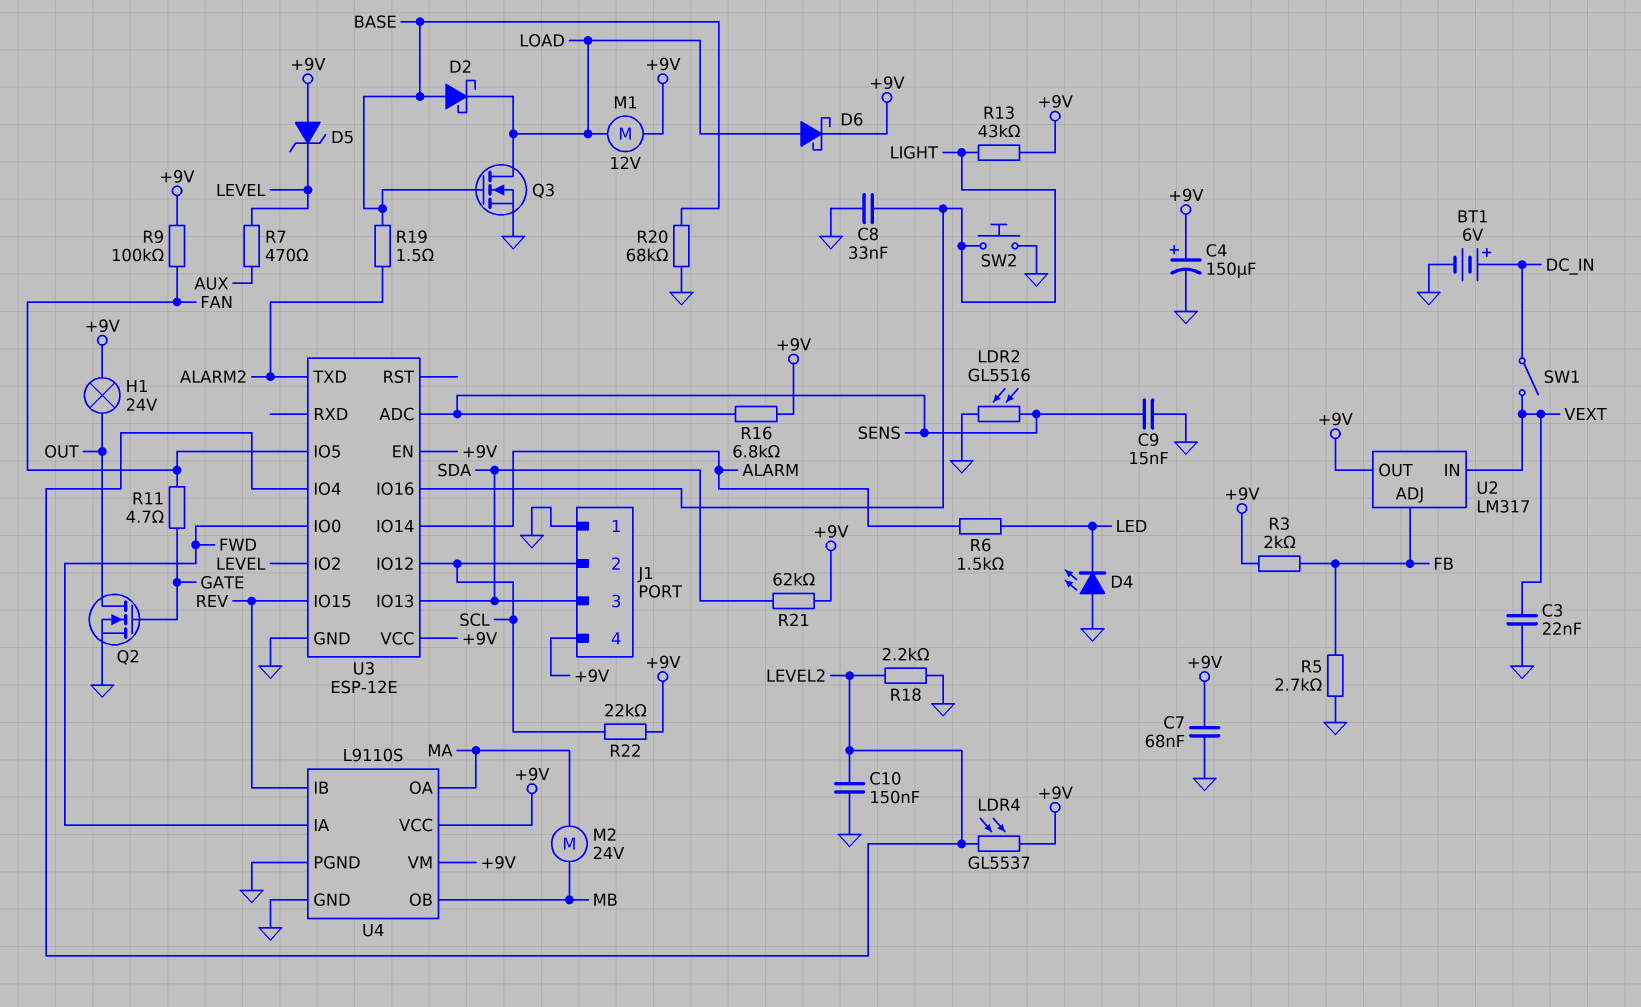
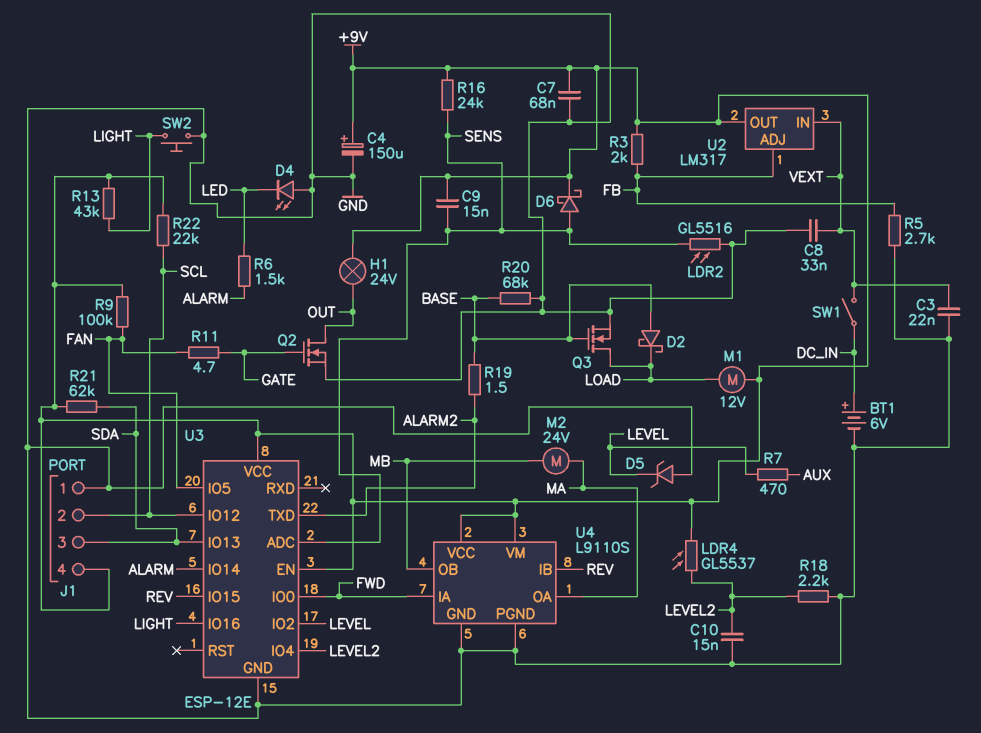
C8: 33nF (GND, LIGHT) -> 33nF (GND, VEXT)
C9: 15nF (GND, SENS) -> 15nF (+9V, SENS)
C10: 150nF (GND, LEVEL2) -> 15nF (GND, LEVEL2)
D5: zener (A +9V, K LEVEL) -> zener (A GND, K LEVEL)
D6: schottky (A LOAD, K +9V) -> schottky (A SENS, K +9V)
R16: 6.8k (+9V, SENS) -> 24k (+9V, SENS)

